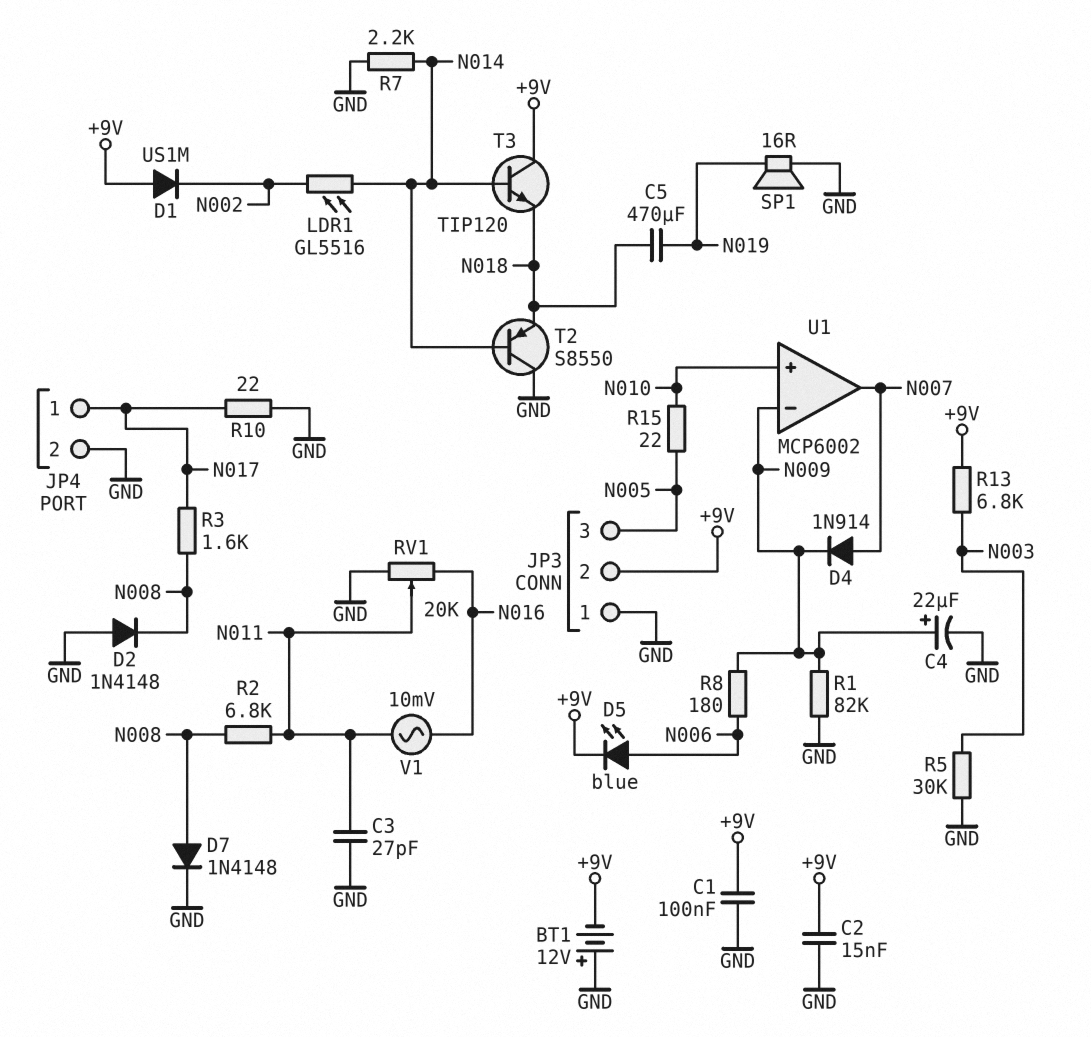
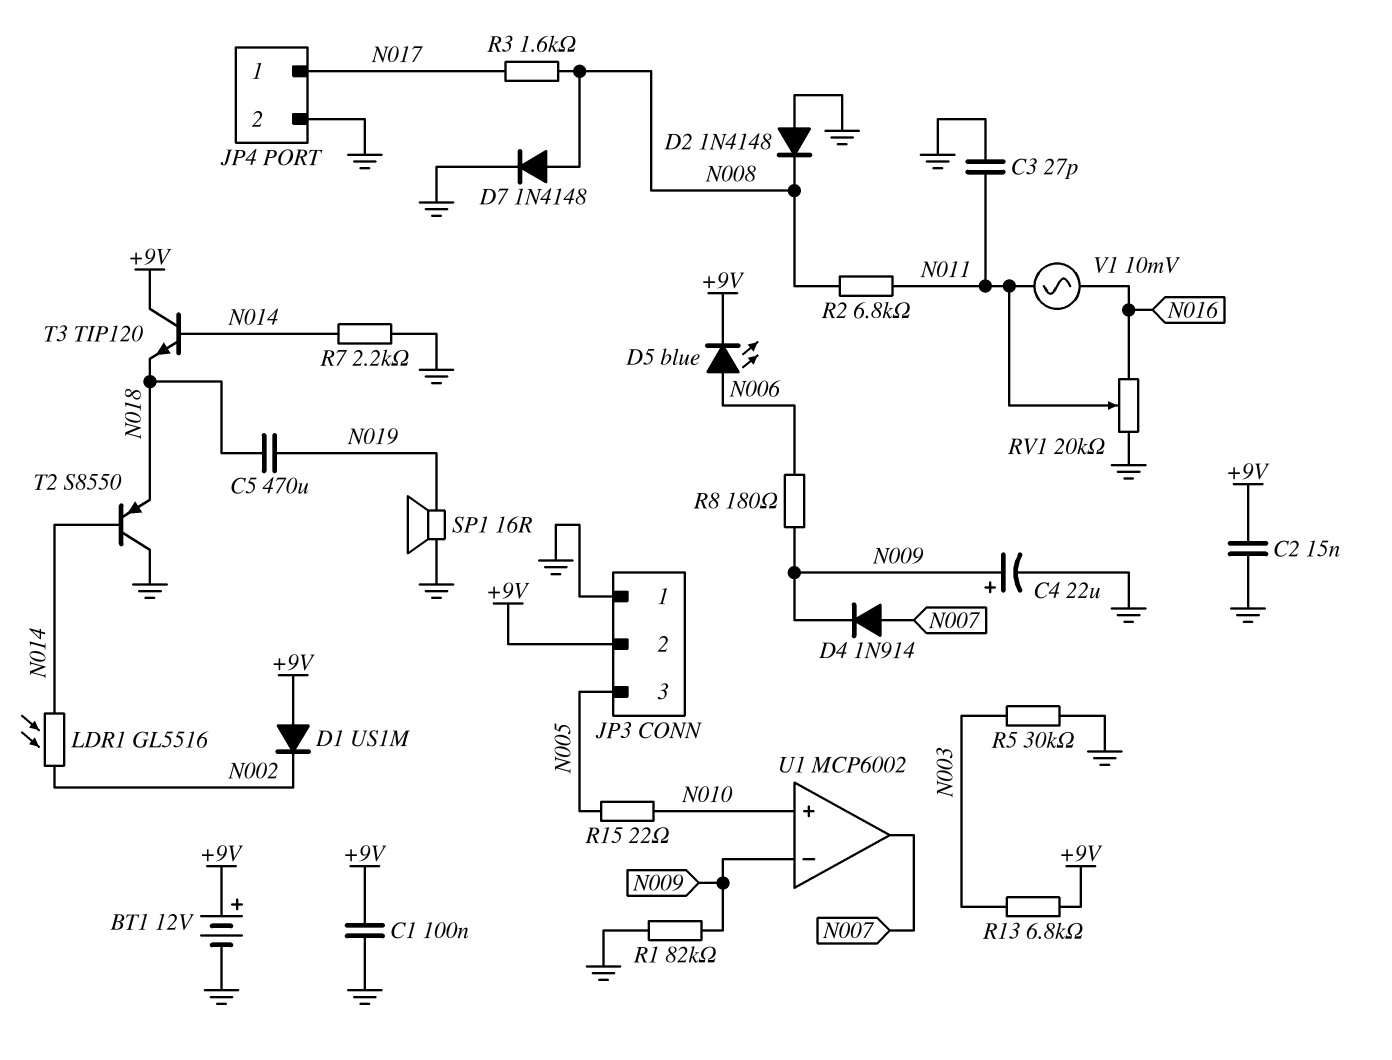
BT1: 12V (plus GND, minus +9V) -> 12V (plus +9V, minus GND)
R10: 22 (GND, N017) -> none

